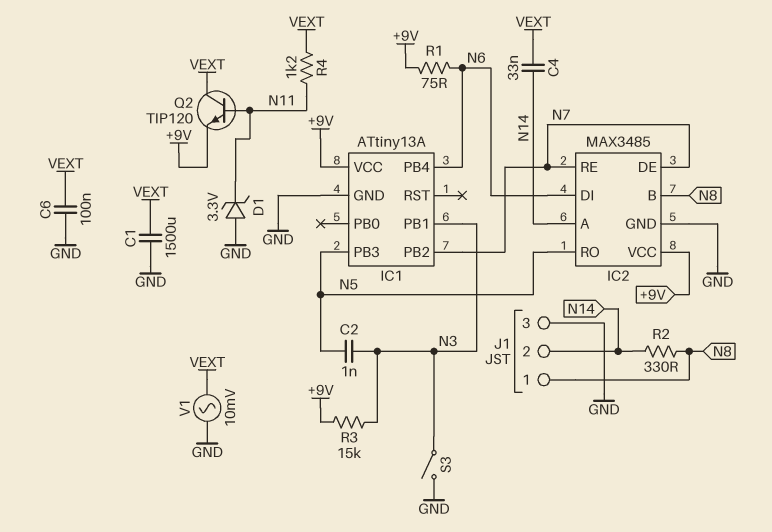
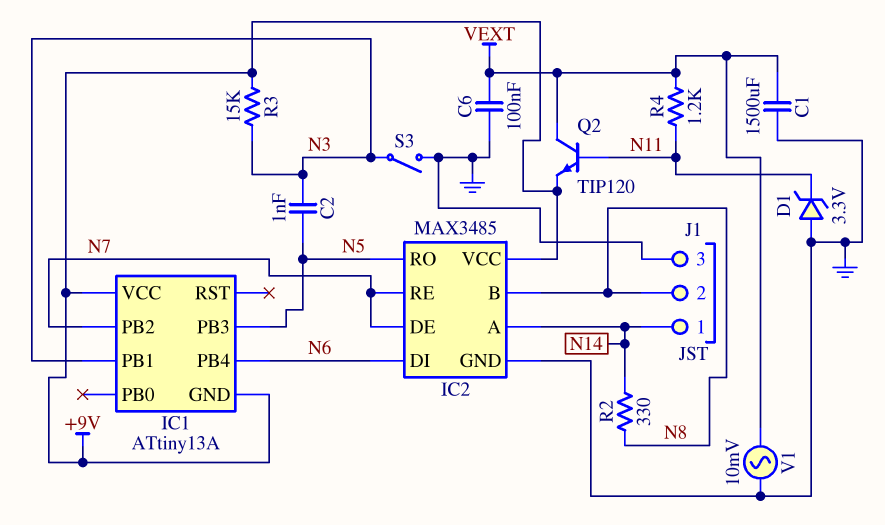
C4: 33nF (N14, VEXT) -> none
IC1 pin GND: GND -> +9V
J1 pin 1: N8 -> N14
J1 pin 2: N14 -> N8
R1: 75 (+9V, N6) -> none

